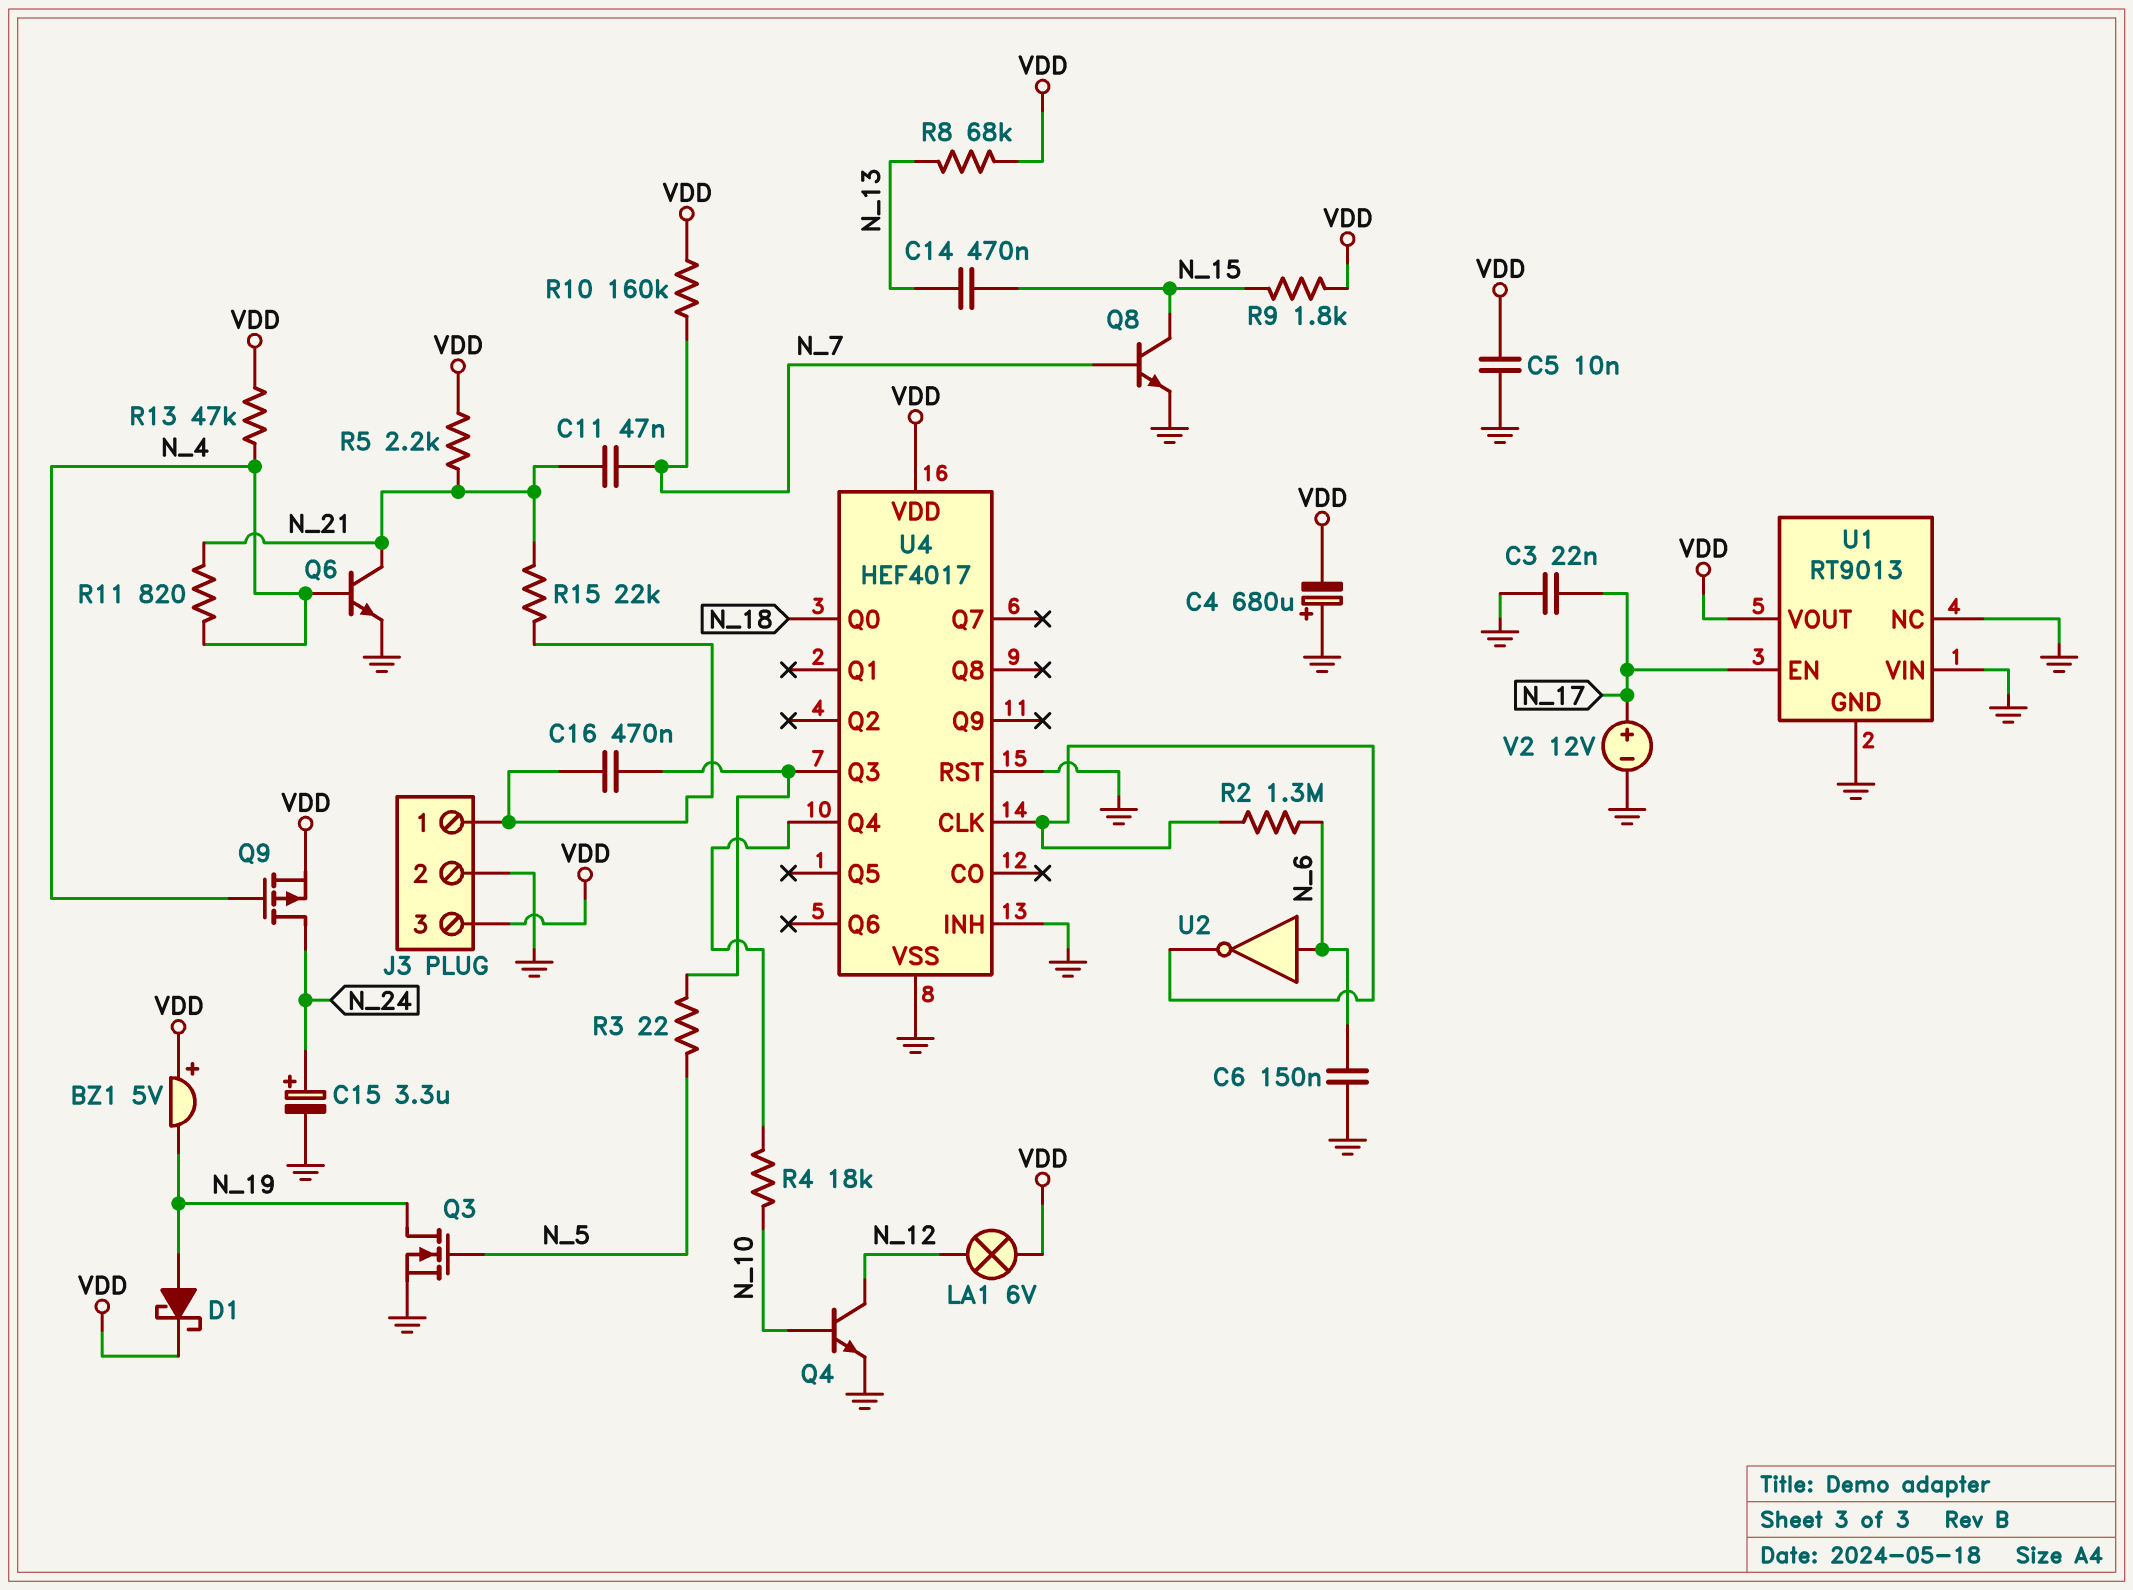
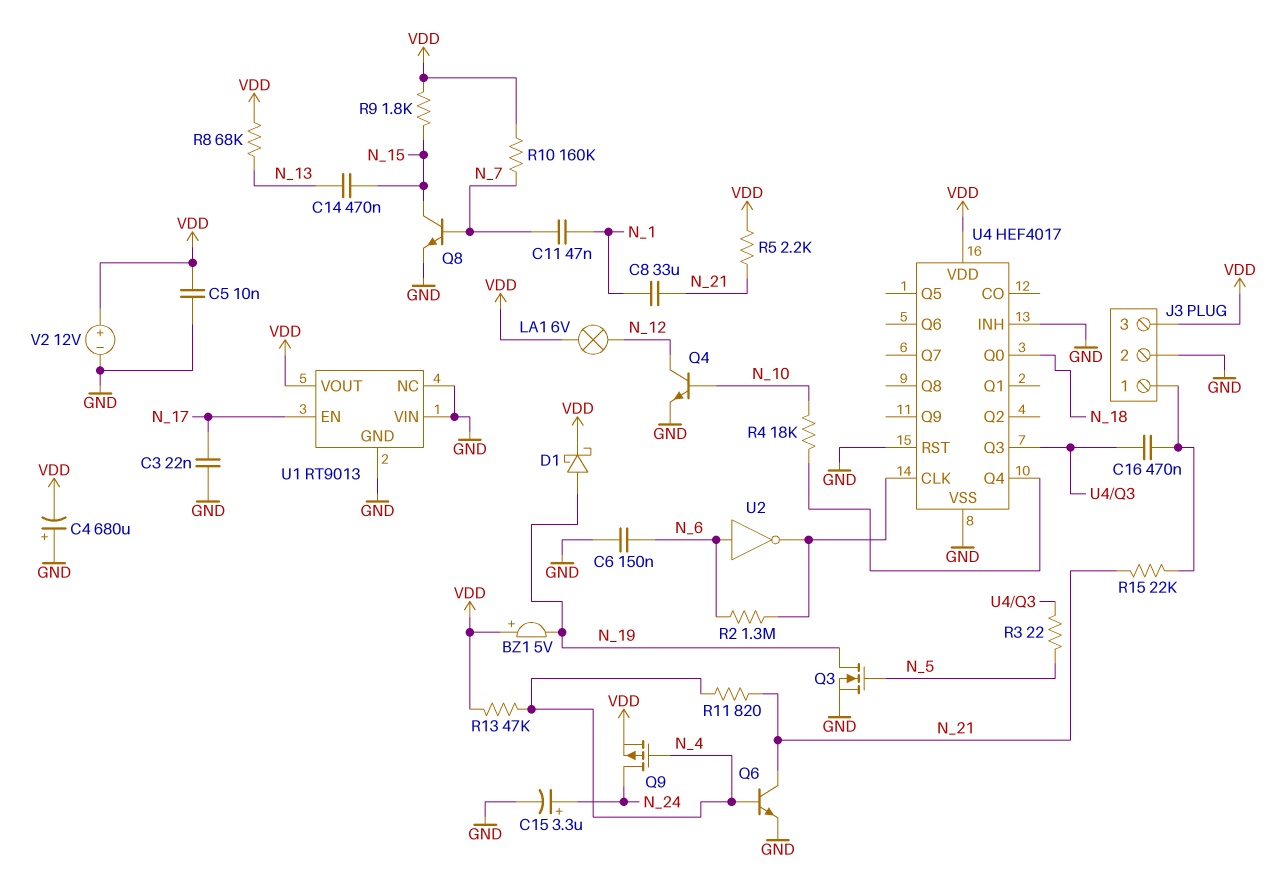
C8: none -> 33uF (N_1, N_21)
C11: 47nF (N_7, N_21) -> 47nF (N_1, N_7)
V2: 12V (plus N_17, minus GND) -> 12V (plus VDD, minus GND)

